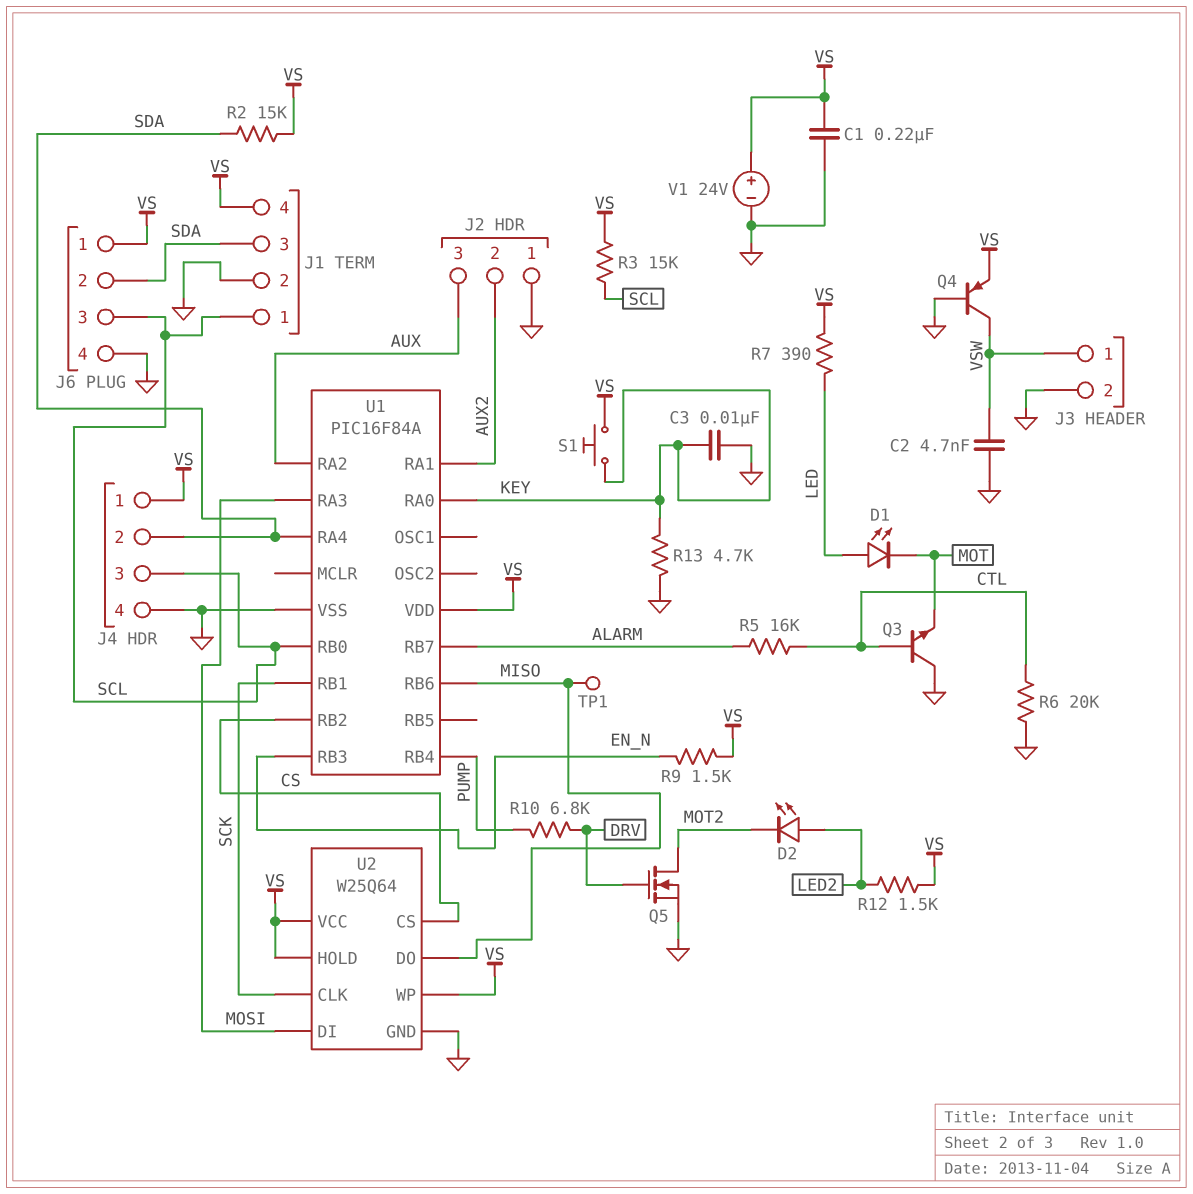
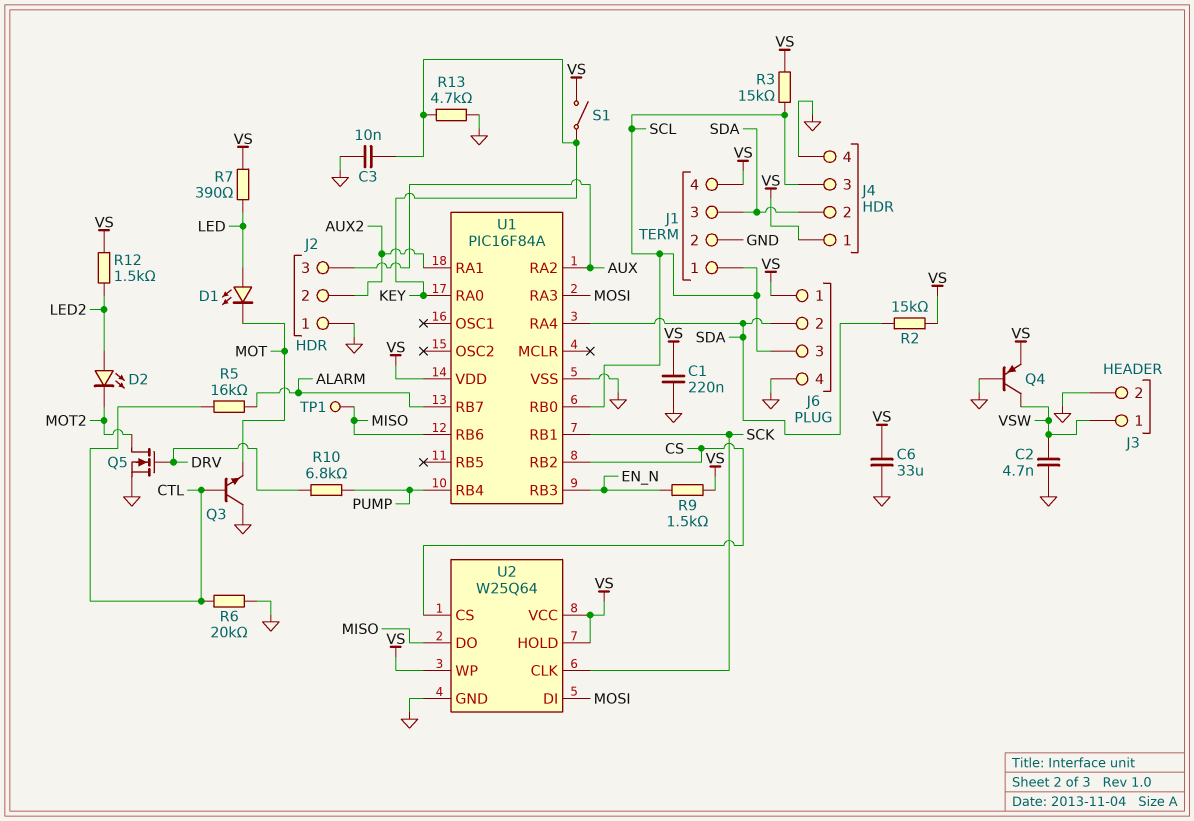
C6: none -> 33uF (GND, VS)
S1: button (KEY, VS) -> switch (KEY, VS)
V1: 24V (plus VS, minus GND) -> none

